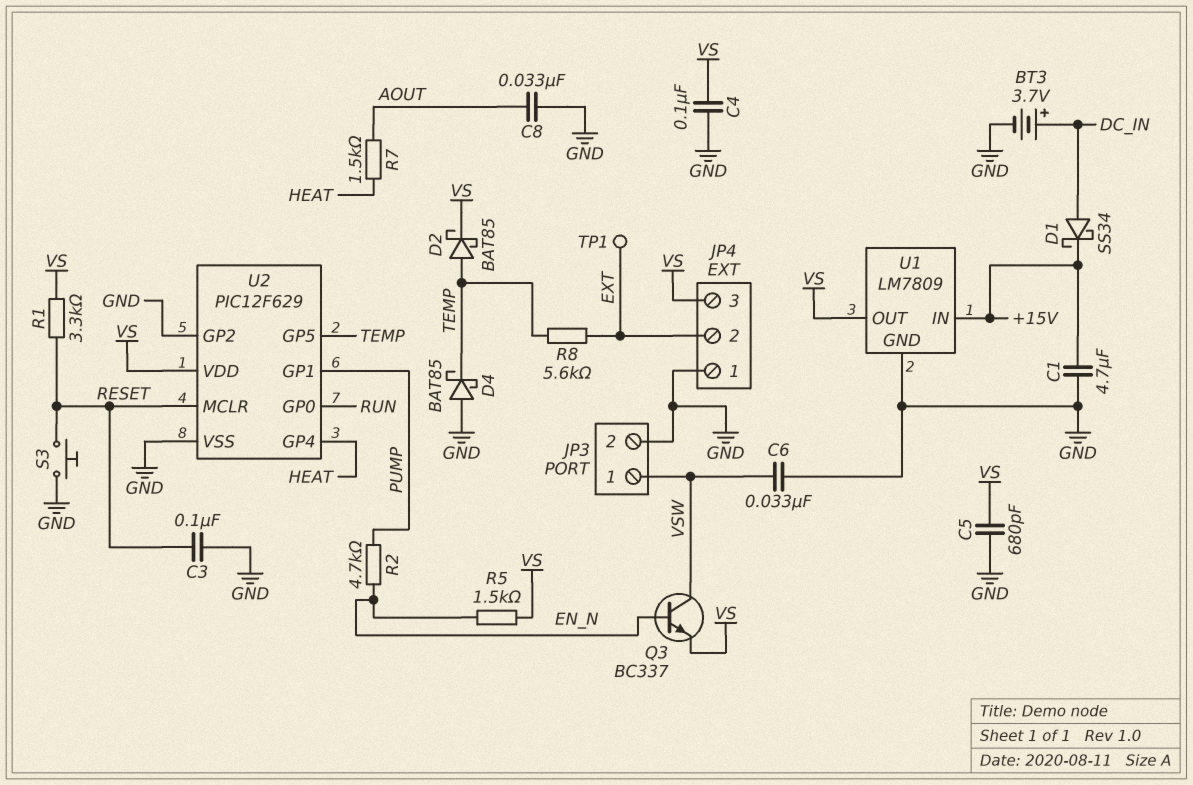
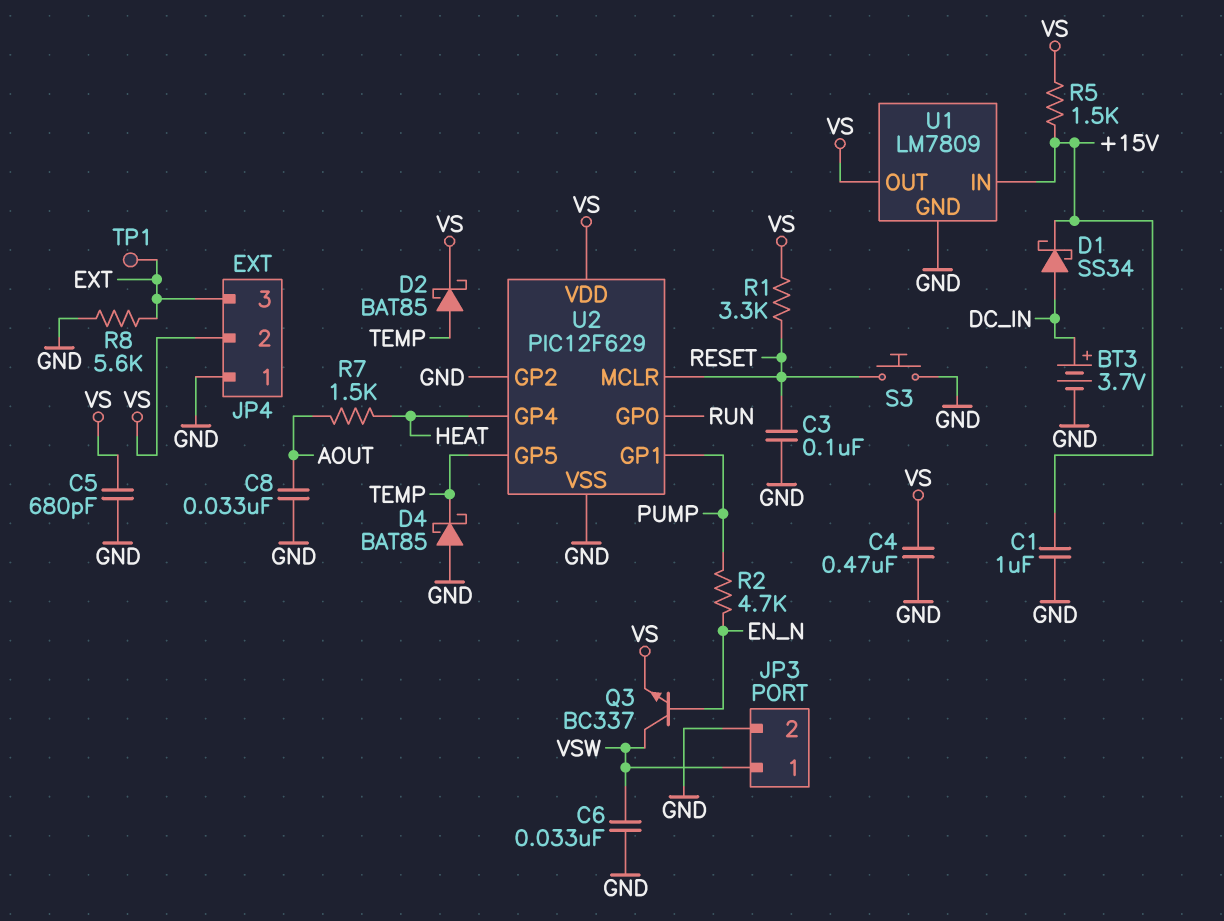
C1: 4.7uF (+15V, GND) -> 1uF (+15V, GND)
C4: 100nF (GND, VS) -> 470nF (GND, VS)
JP4 pin 2: EXT -> VS
JP4 pin 3: VS -> EXT
R5: 1.5k (EN_N, VS) -> 1.5k (+15V, VS)
R8: 5.6k (EXT, TEMP) -> 5.6k (EXT, GND)

